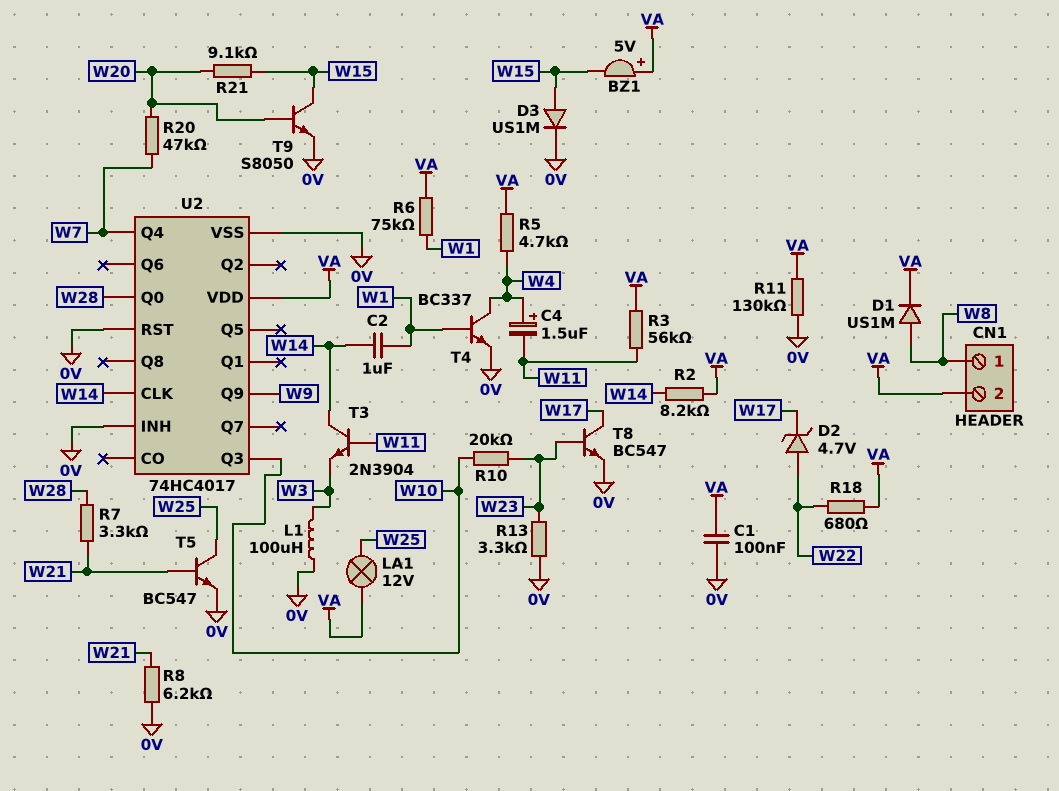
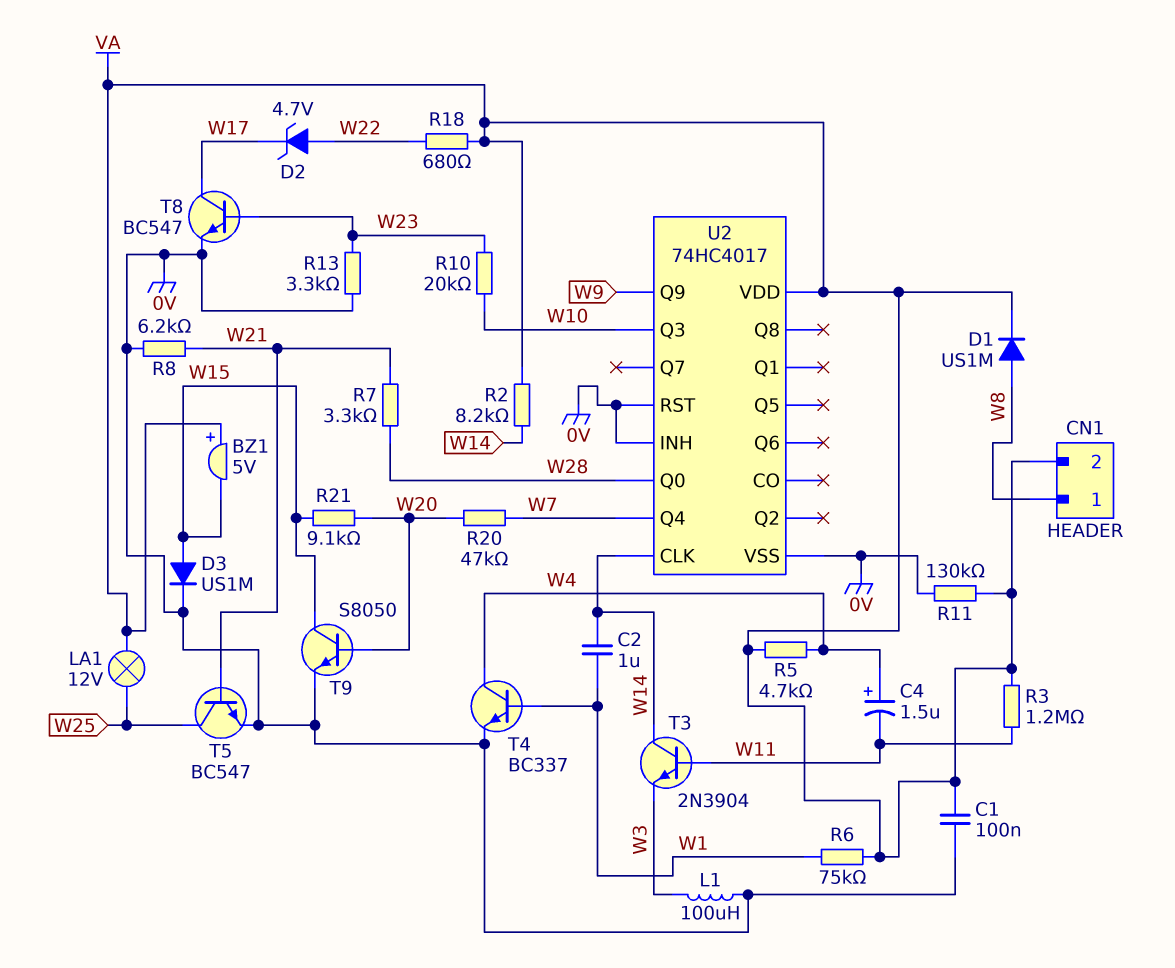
R3: 56k (VA, W11) -> 1.2M (VA, W11)

